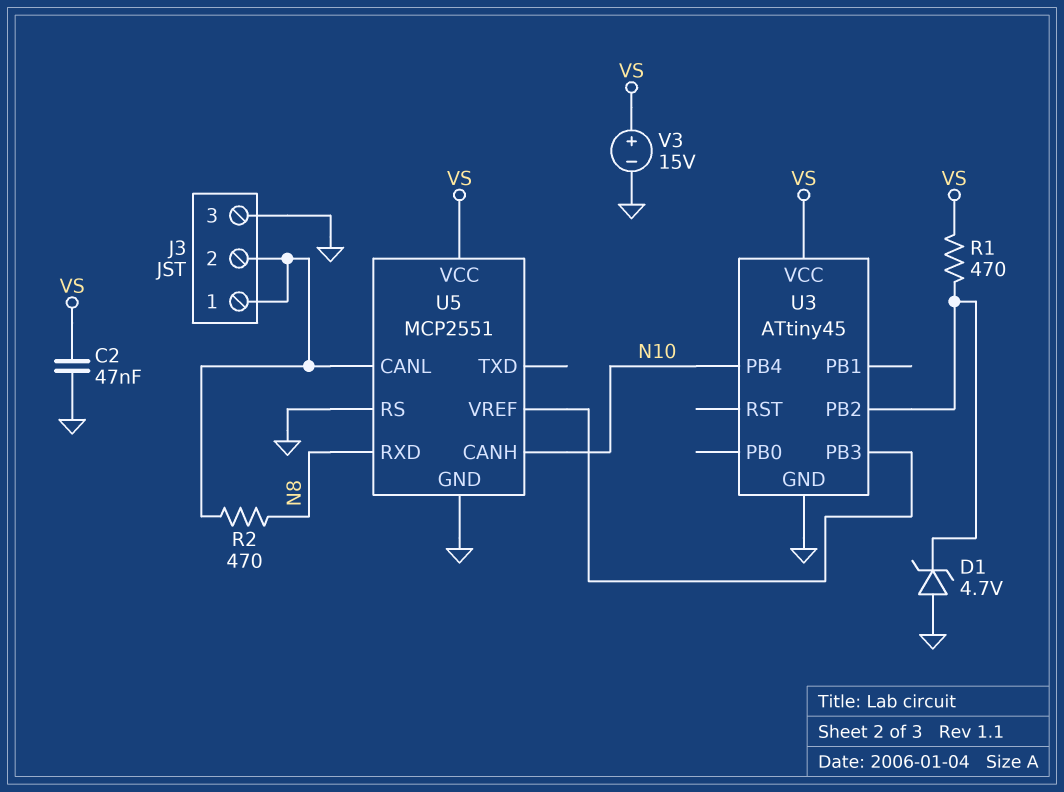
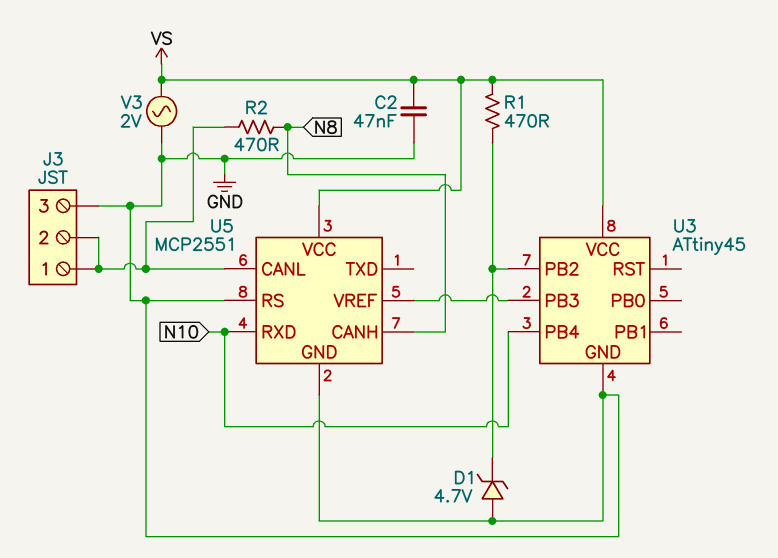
U5 pin CANH: N10 -> N8
U5 pin RXD: N8 -> N10
V3: 15V (plus VS, minus GND) -> AC 2V (GND, VS)

